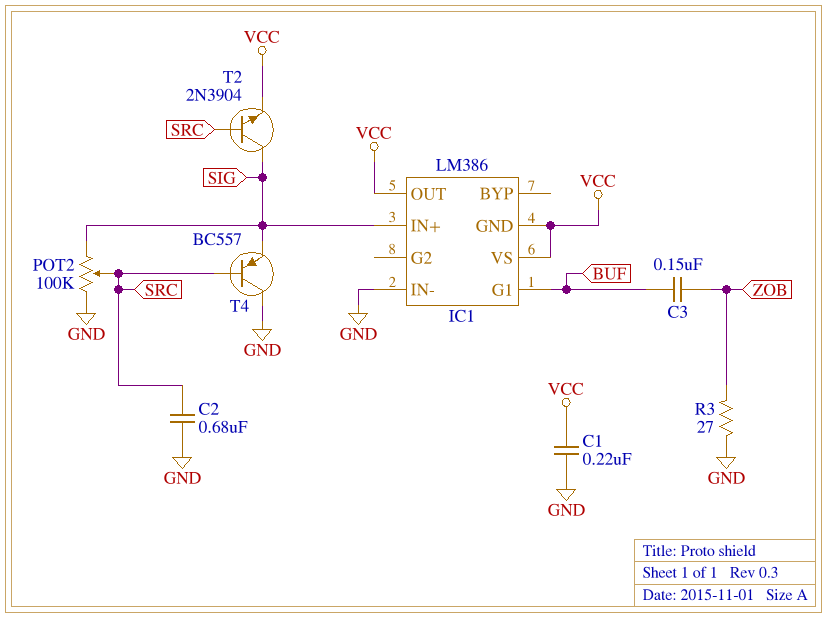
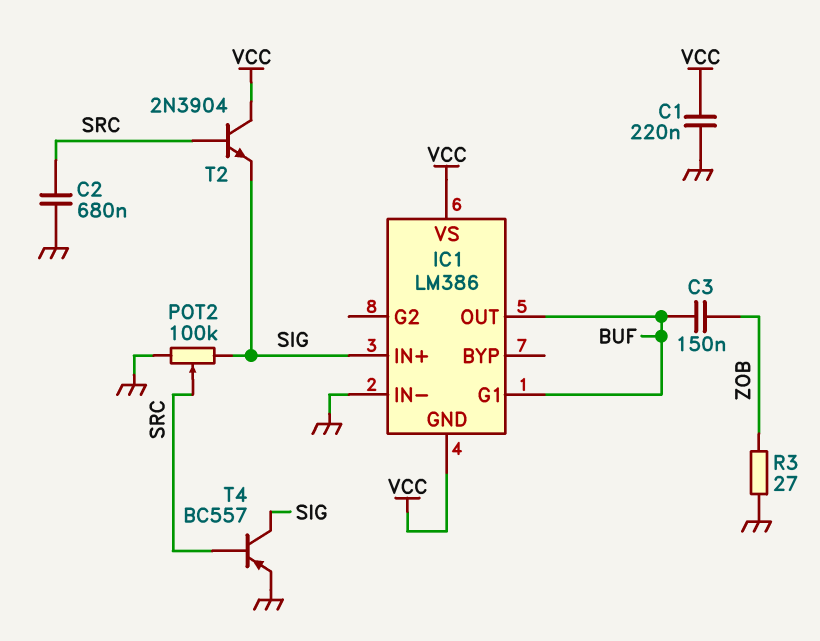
IC1 pin OUT: VCC -> BUF
T2: NPN 2N3904 (B SRC, C SIG, E VCC) -> NPN 2N3904 (B SRC, C VCC, E SIG)
T4: PNP BC557 (B SRC, C GND, E SIG) -> PNP BC557 (B SRC, C SIG, E GND)

